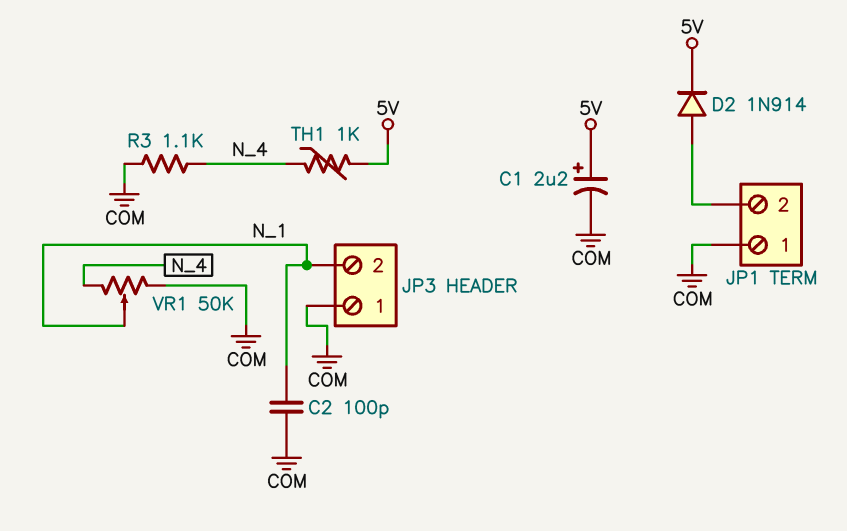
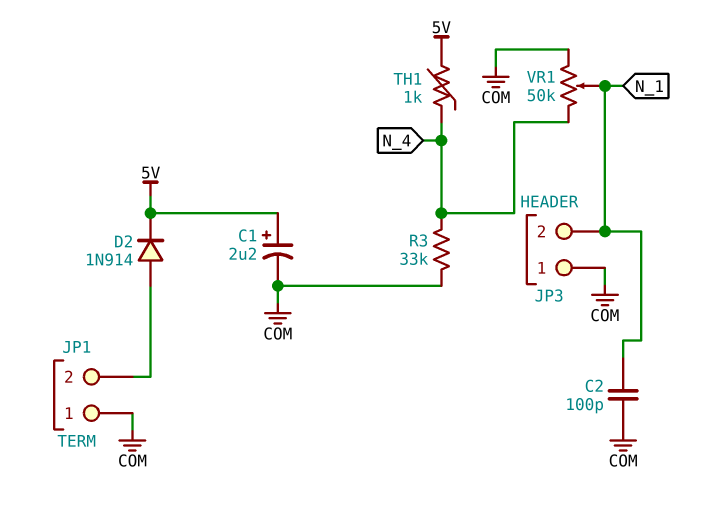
R3: 1.1k (COM, N_4) -> 33k (COM, N_4)

